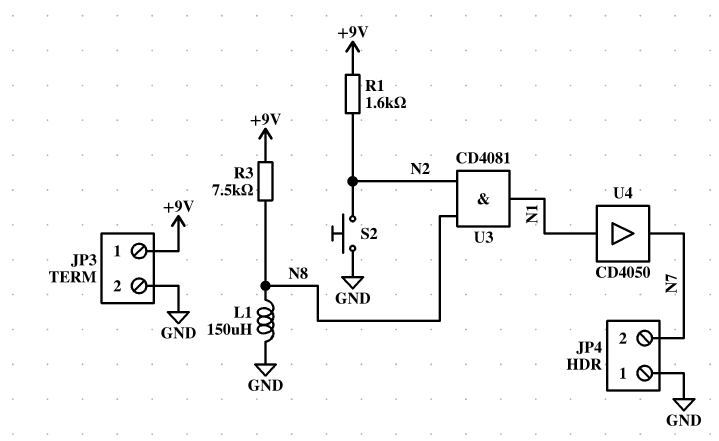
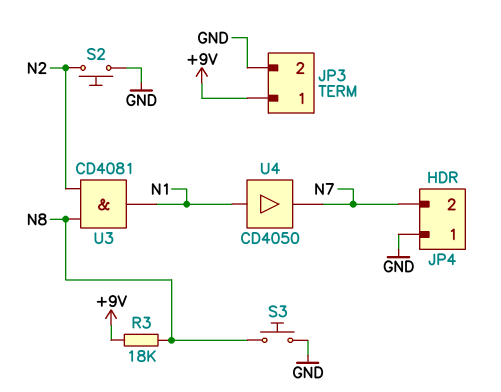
L1: 150uH (GND, N8) -> none
R1: 1.6k (+9V, N2) -> none
R3: 7.5k (+9V, N8) -> 18k (+9V, N8)
S3: none -> button (GND, N8)

